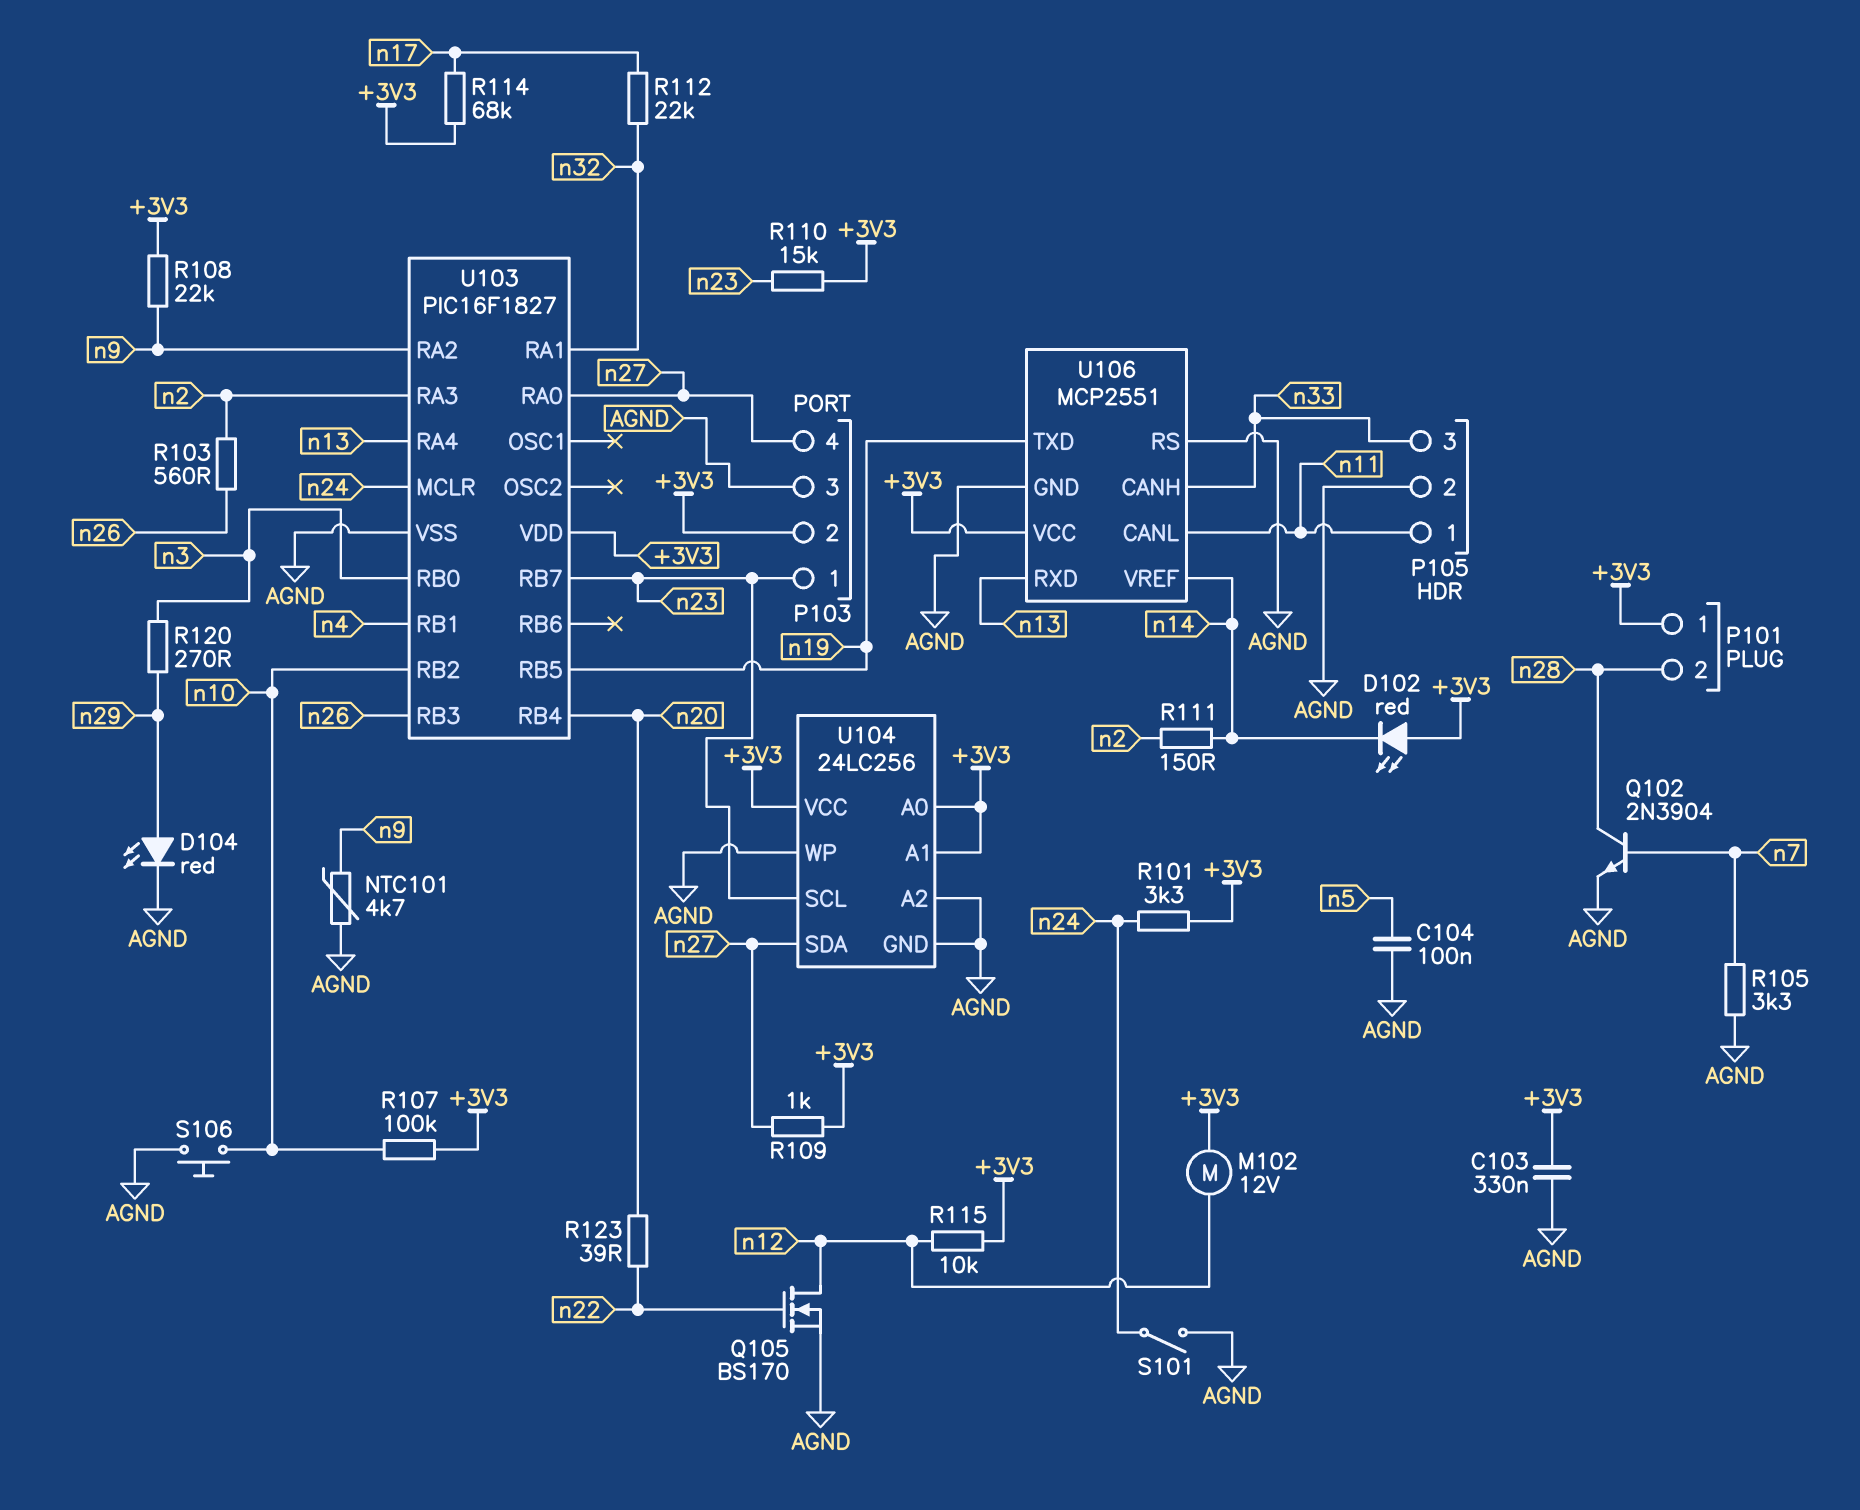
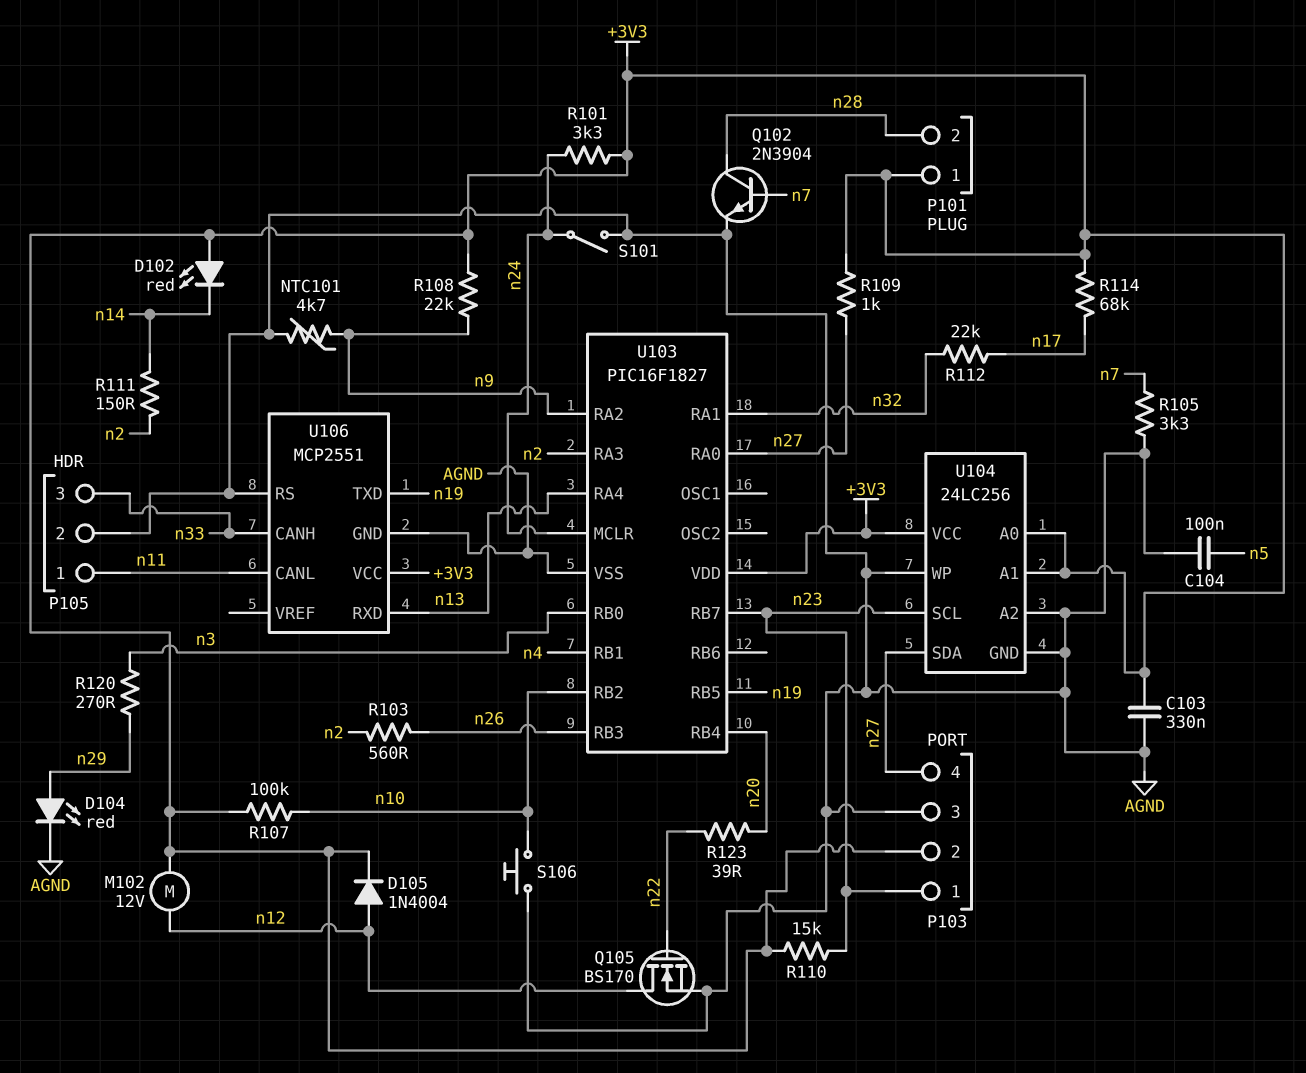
D105: none -> diode 1N4004 (A n12, K +3V3)
R115: 10k (+3V3, n12) -> none
U106 pin VREF: n14 -> none

